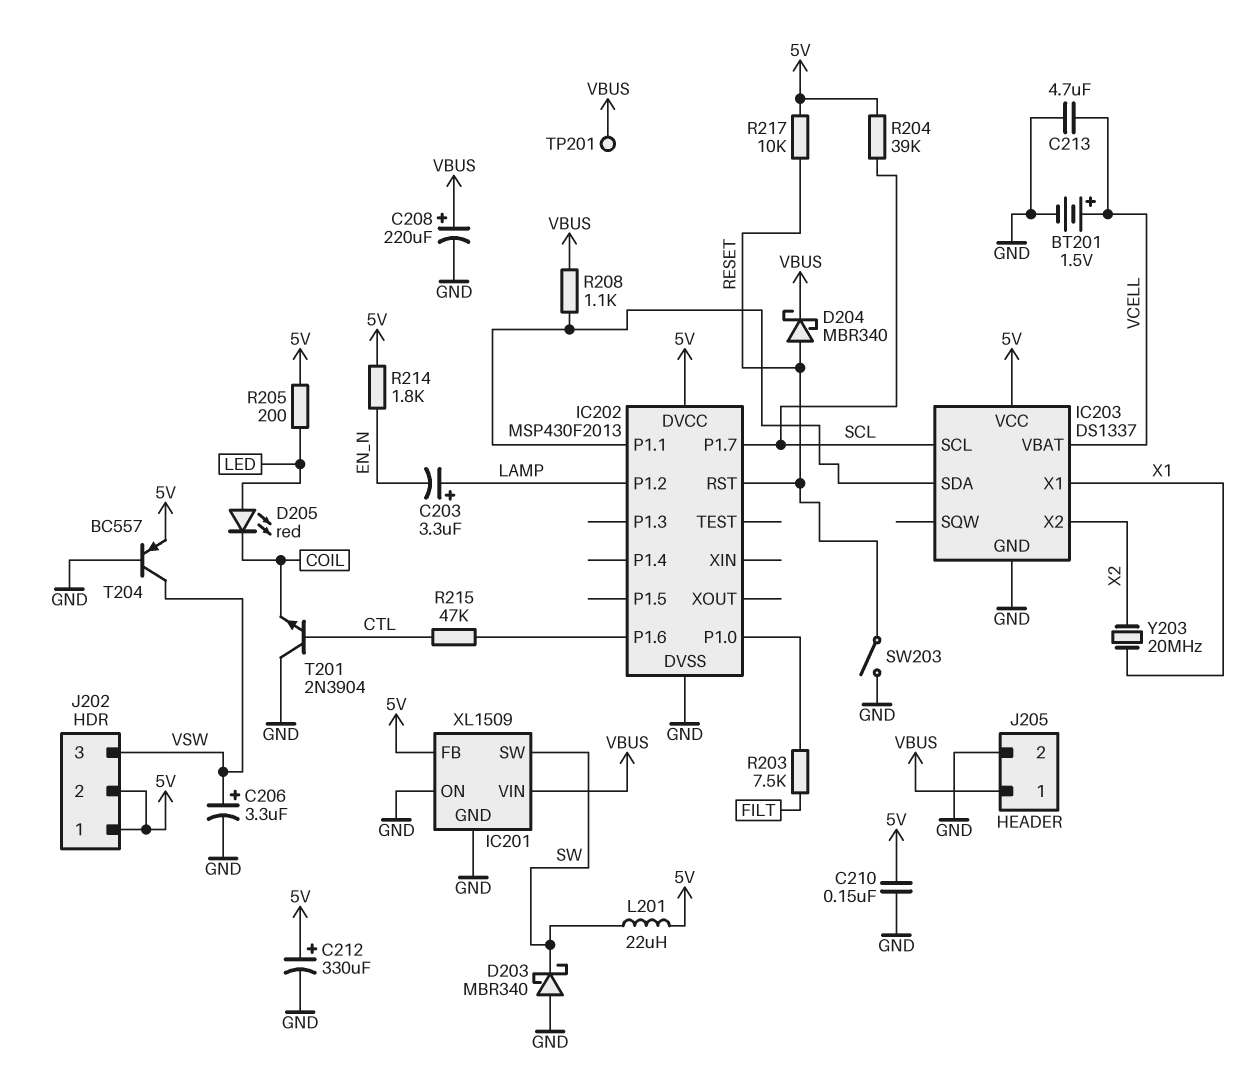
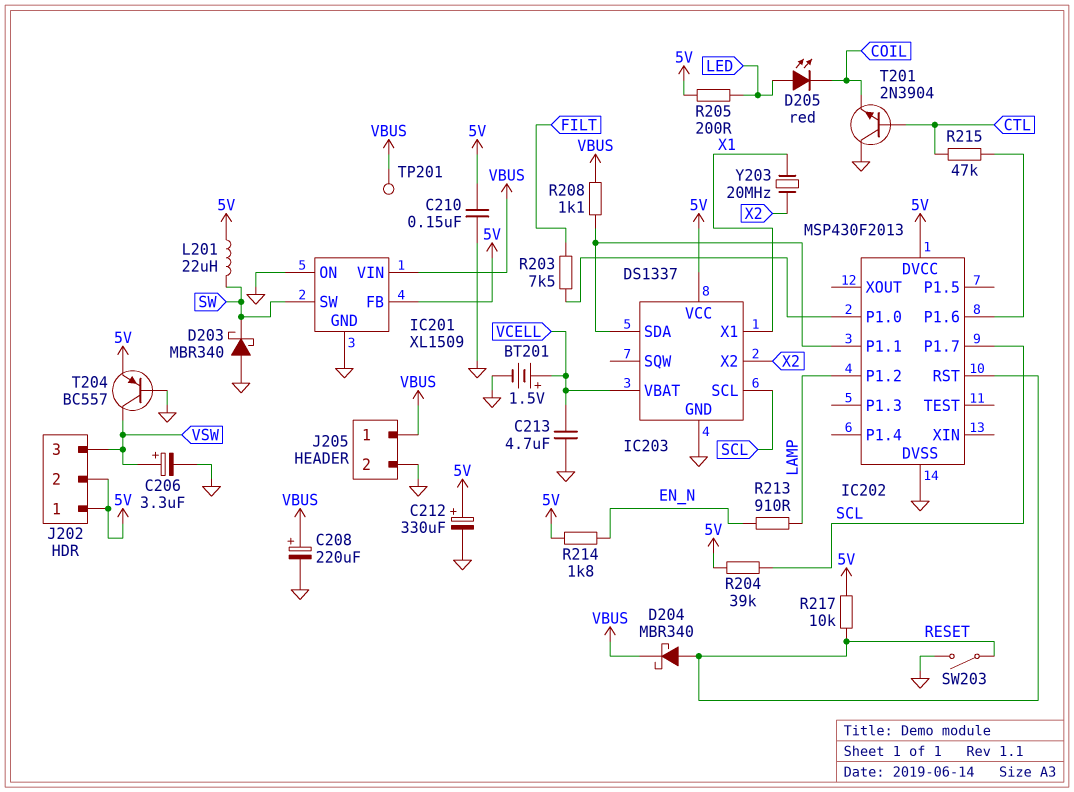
C203: 3.3uF (plus LAMP, minus EN_N) -> none
R213: none -> 910 (EN_N, LAMP)

